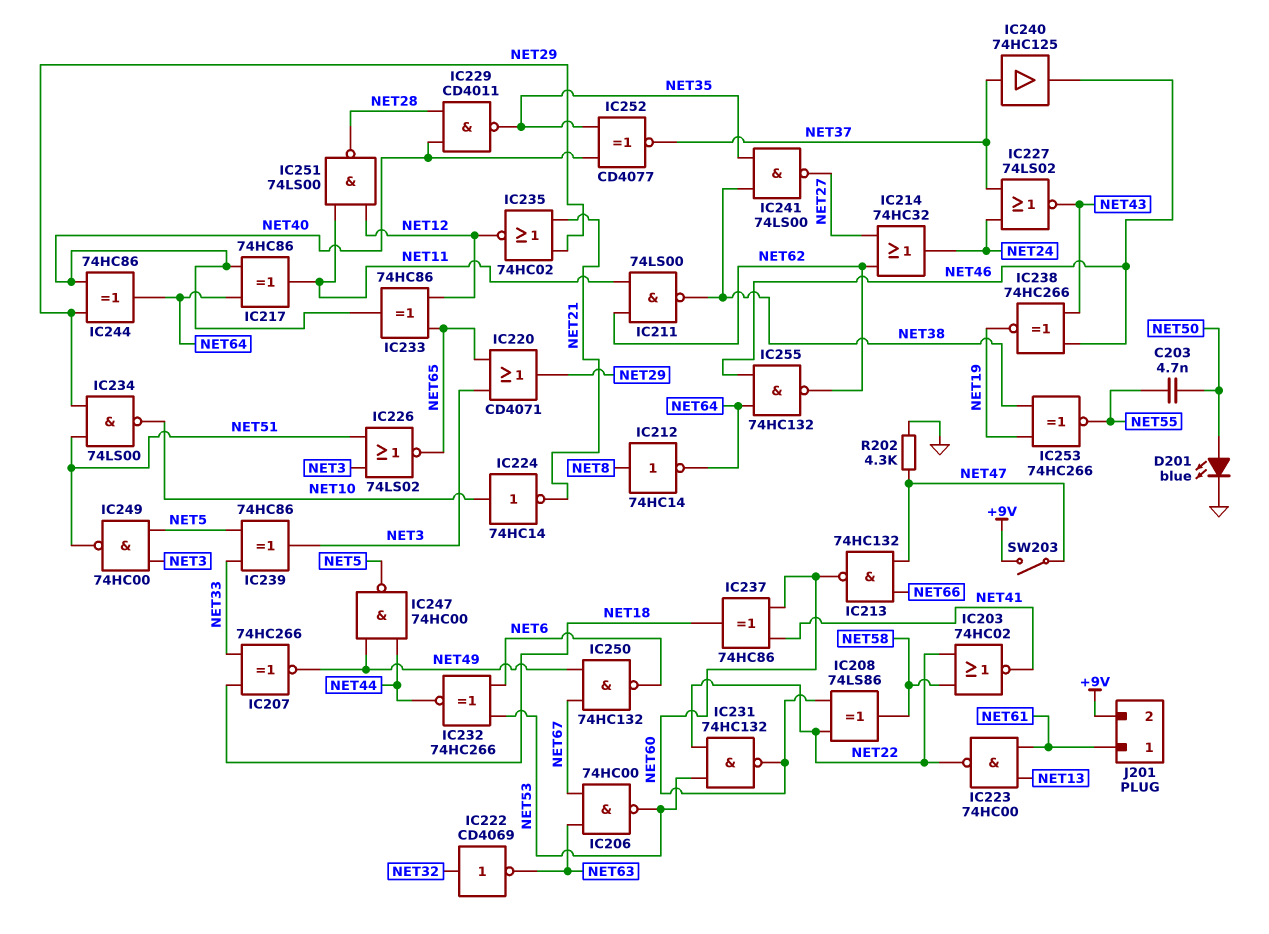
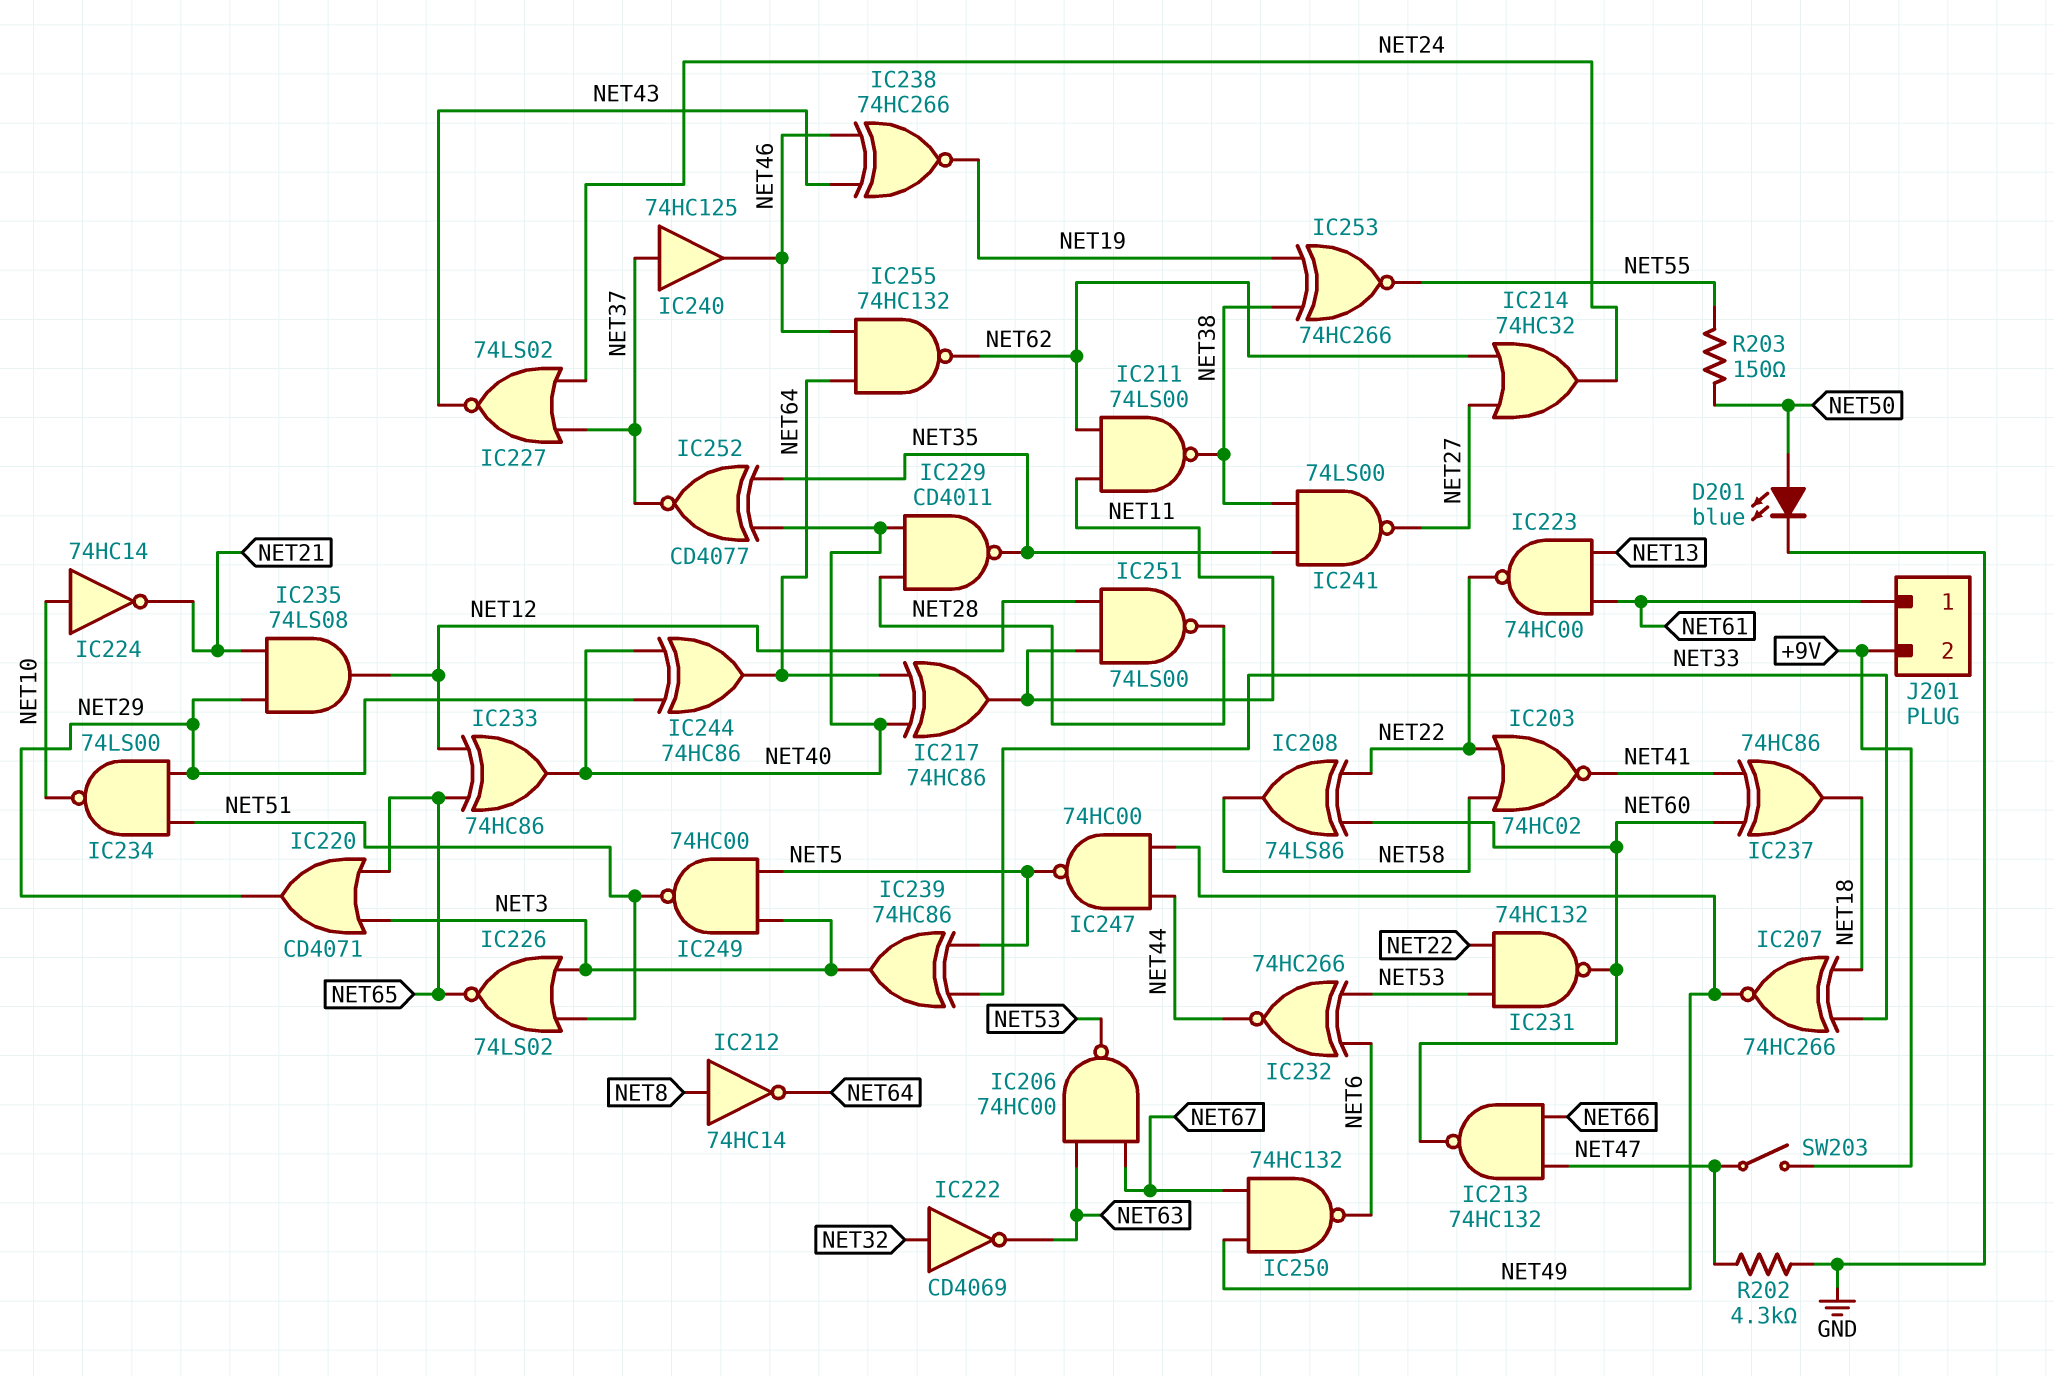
C203: 4.7nF (NET50, NET55) -> none
IC235: NOR 74HC02 (in NET21, in NET29, out NET12) -> AND 74LS08 (in NET21, in NET29, out NET12)
R203: none -> 150 (NET50, NET55)

